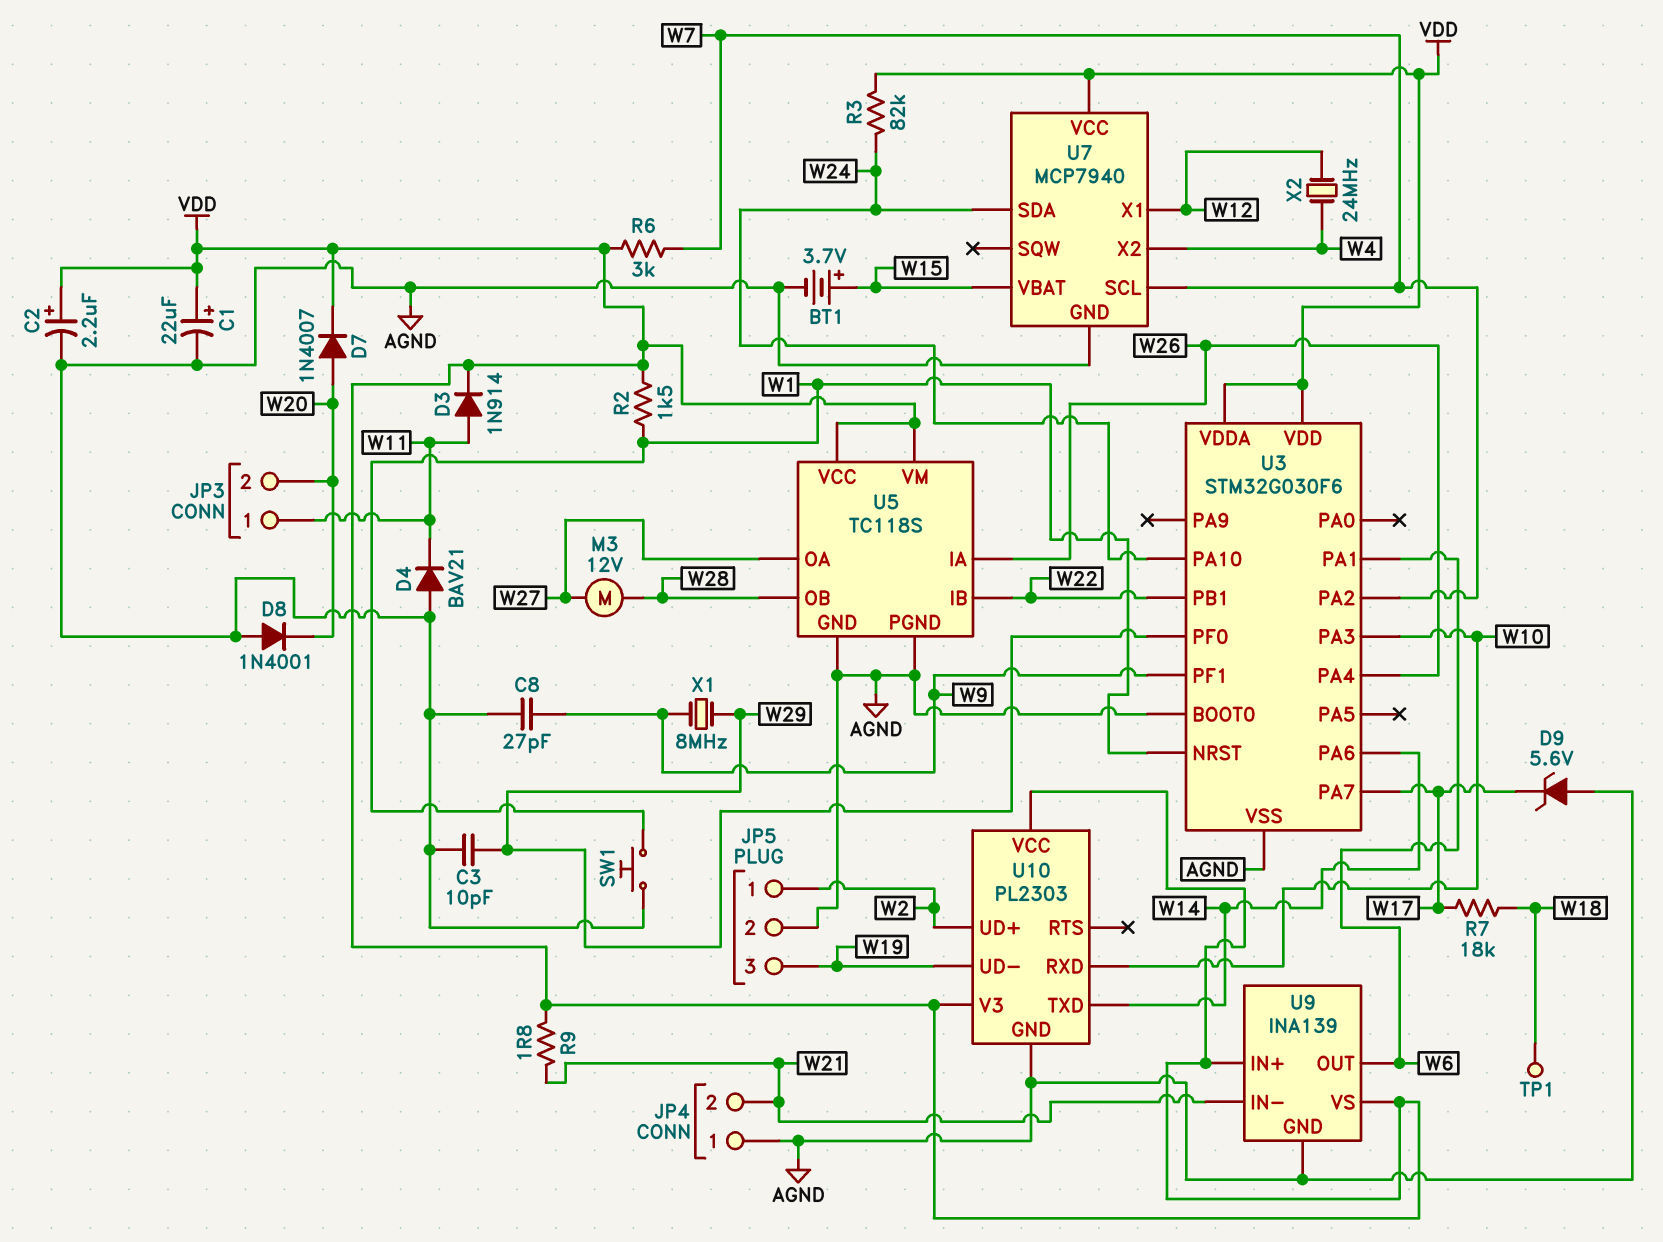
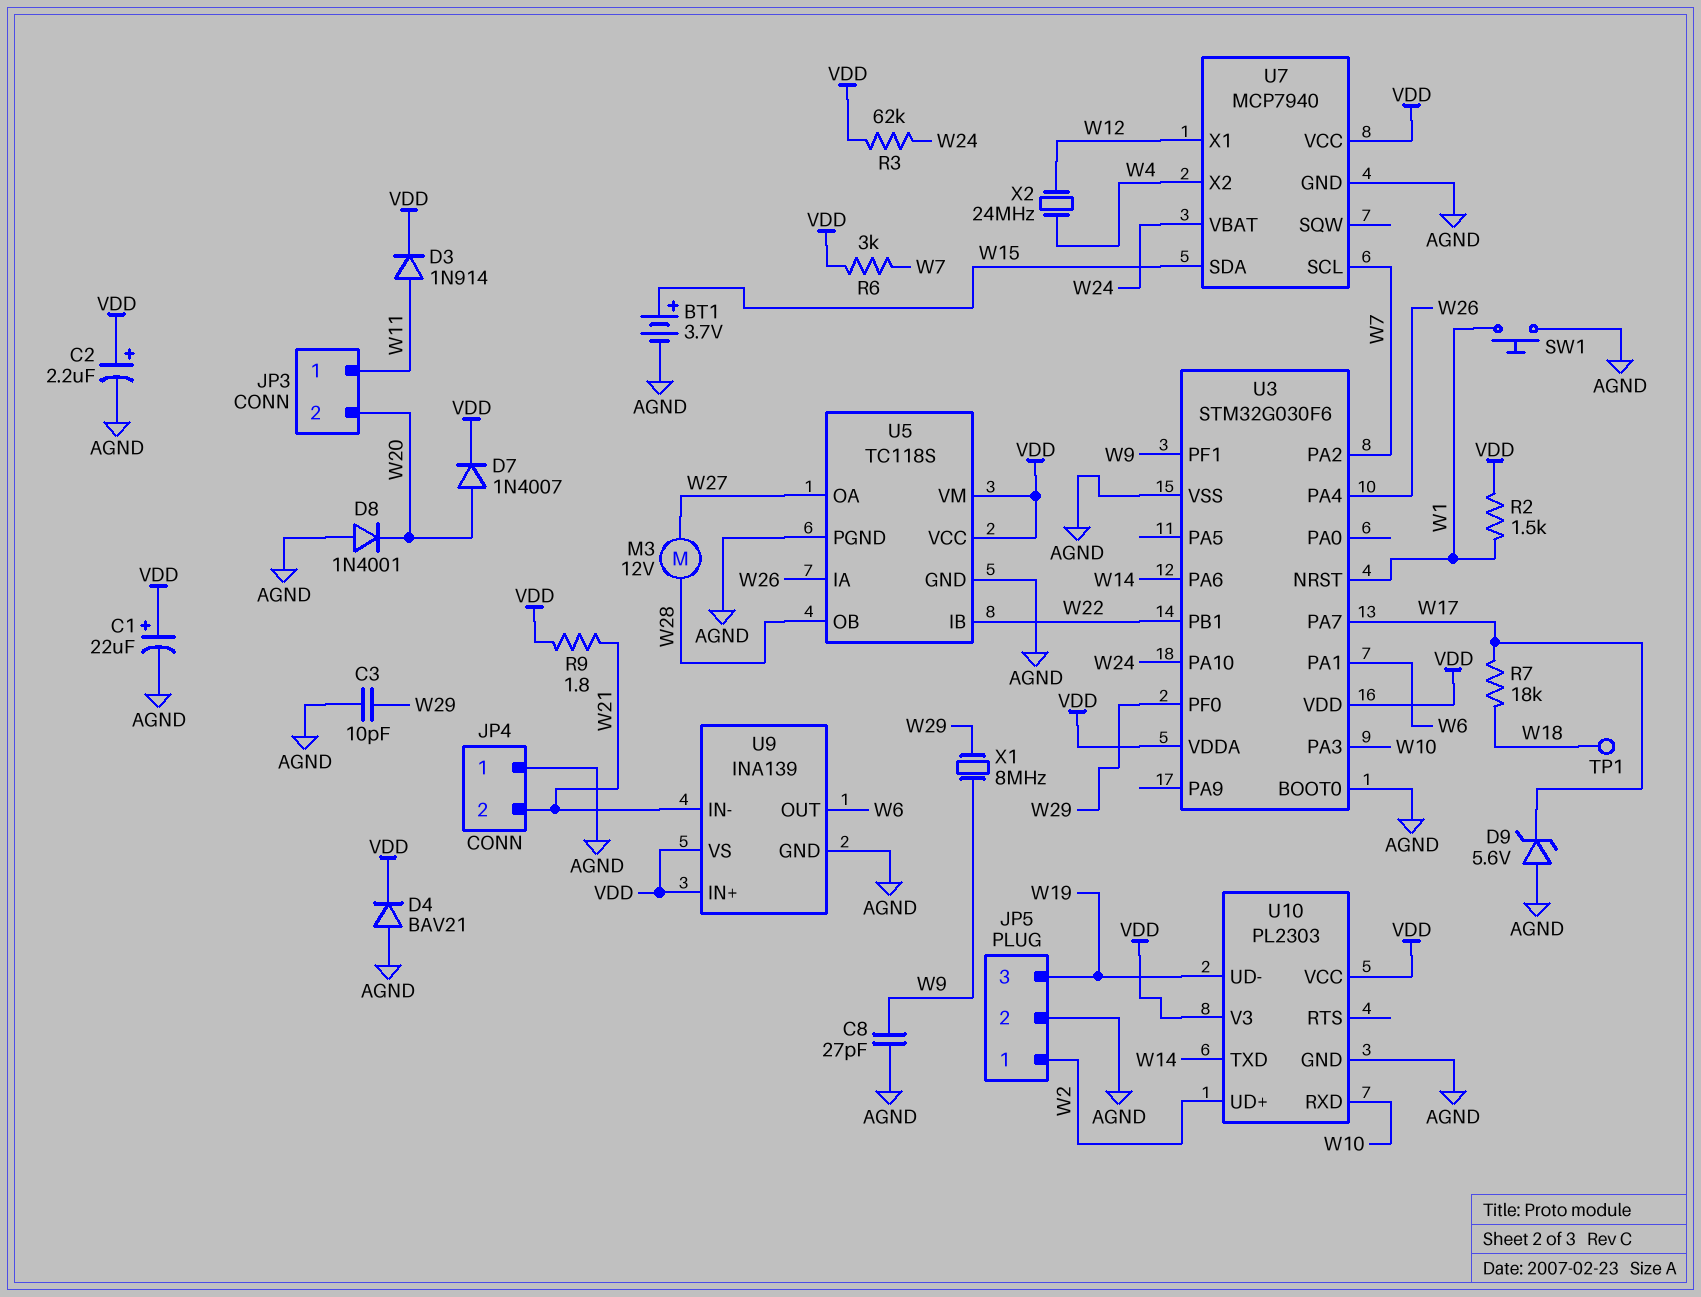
D4: diode BAV21 (A AGND, K W11) -> diode BAV21 (A AGND, K VDD)
R3: 82k (VDD, W24) -> 62k (VDD, W24)
U7 pin SDA: W24 -> W15
U7 pin VBAT: W15 -> W24

